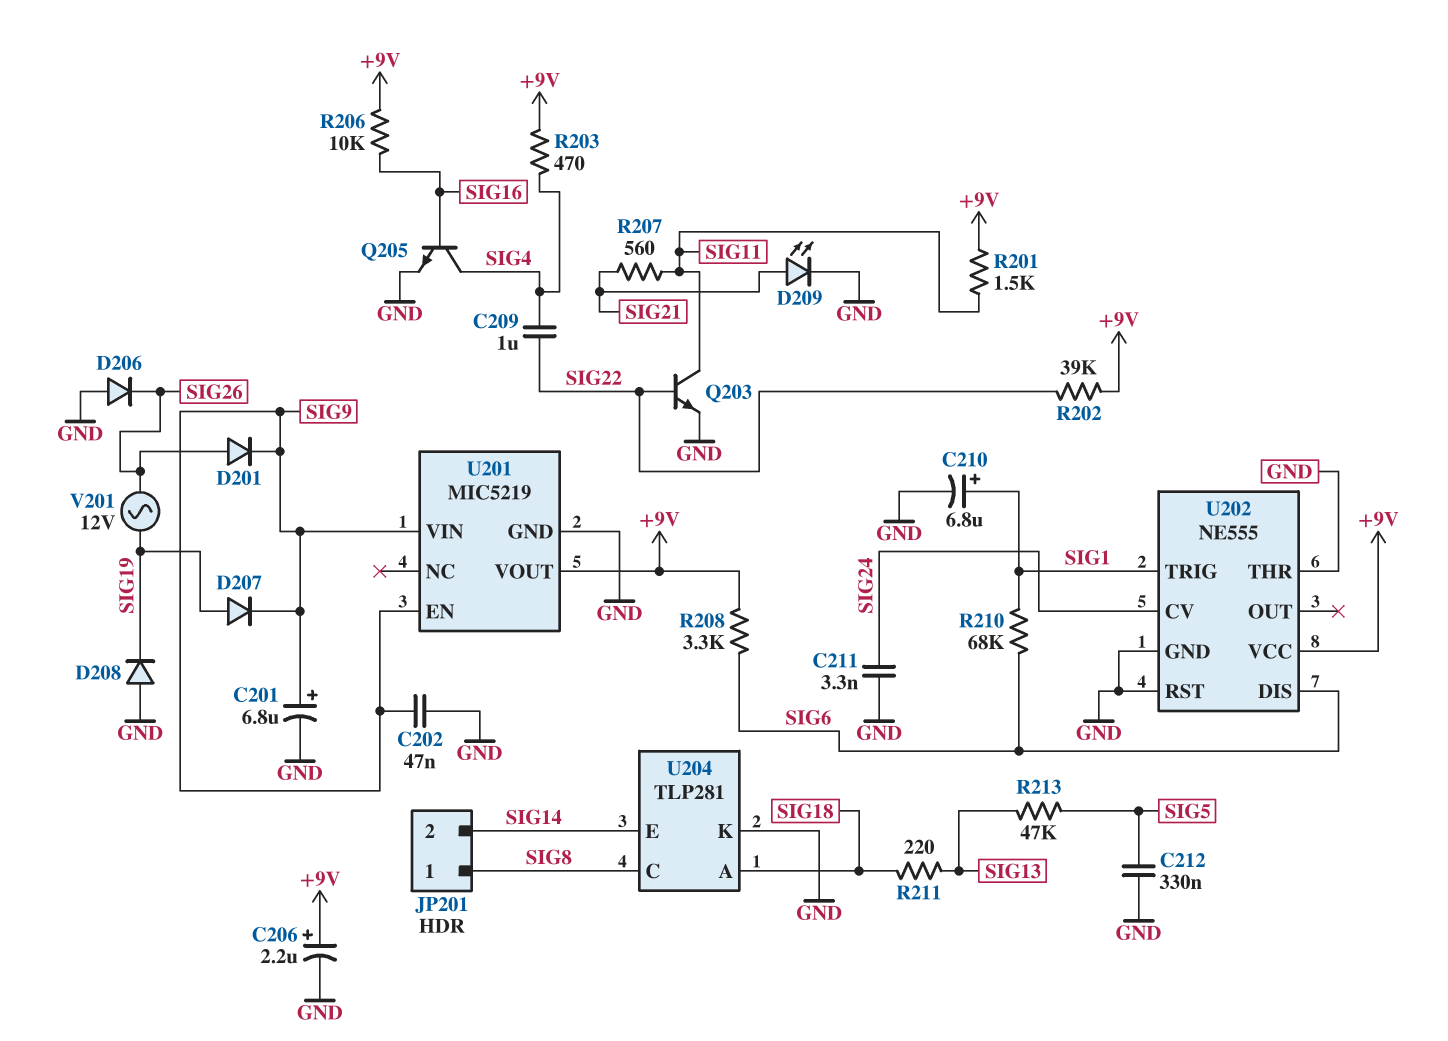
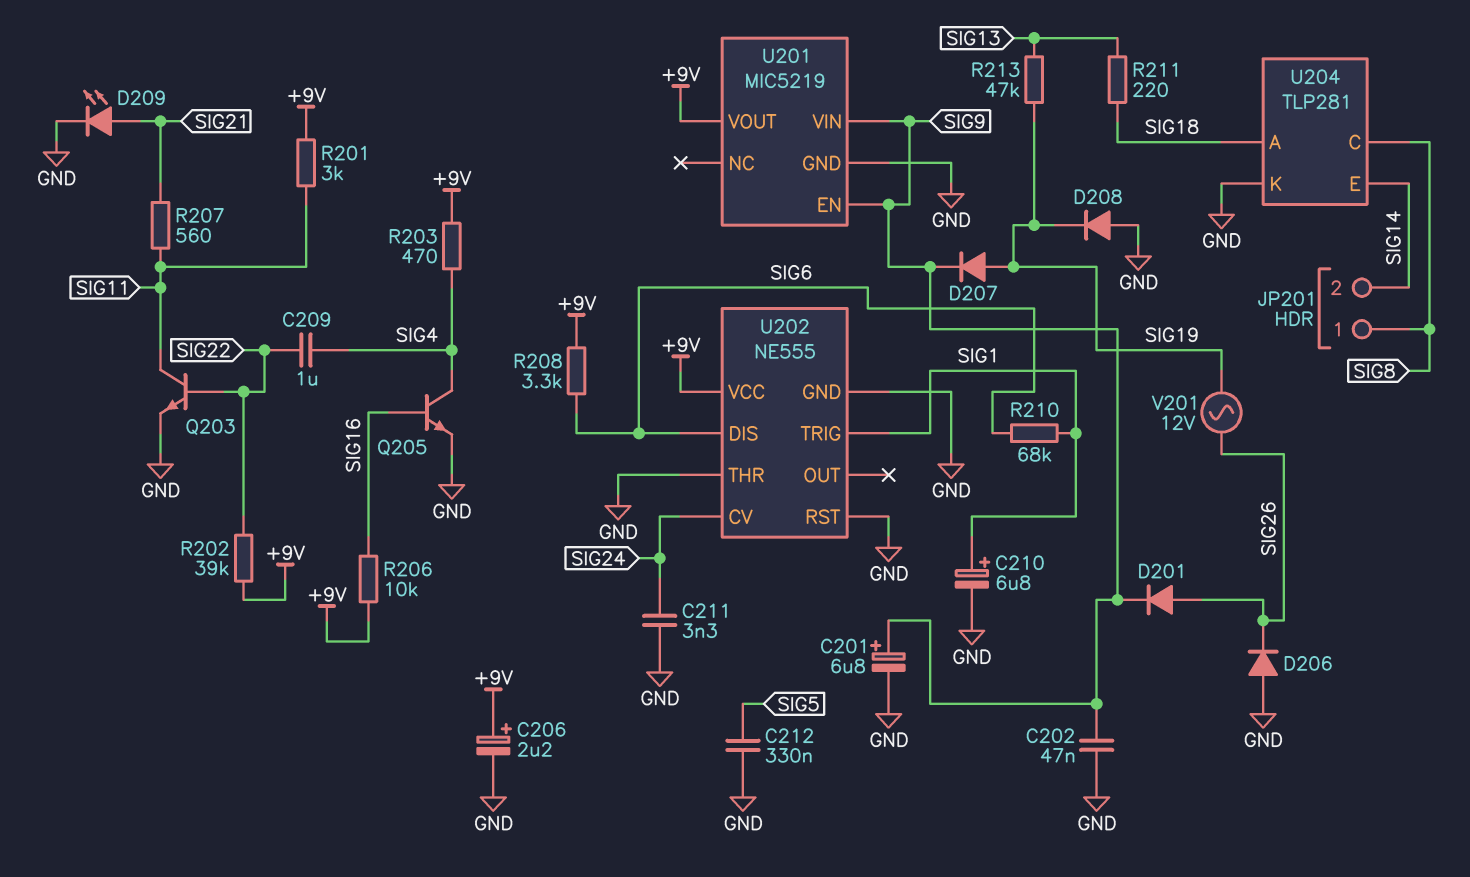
R201: 1.5k (+9V, SIG11) -> 3k (+9V, SIG11)
R213: 47k (SIG5, SIG13) -> 47k (SIG13, SIG19)

